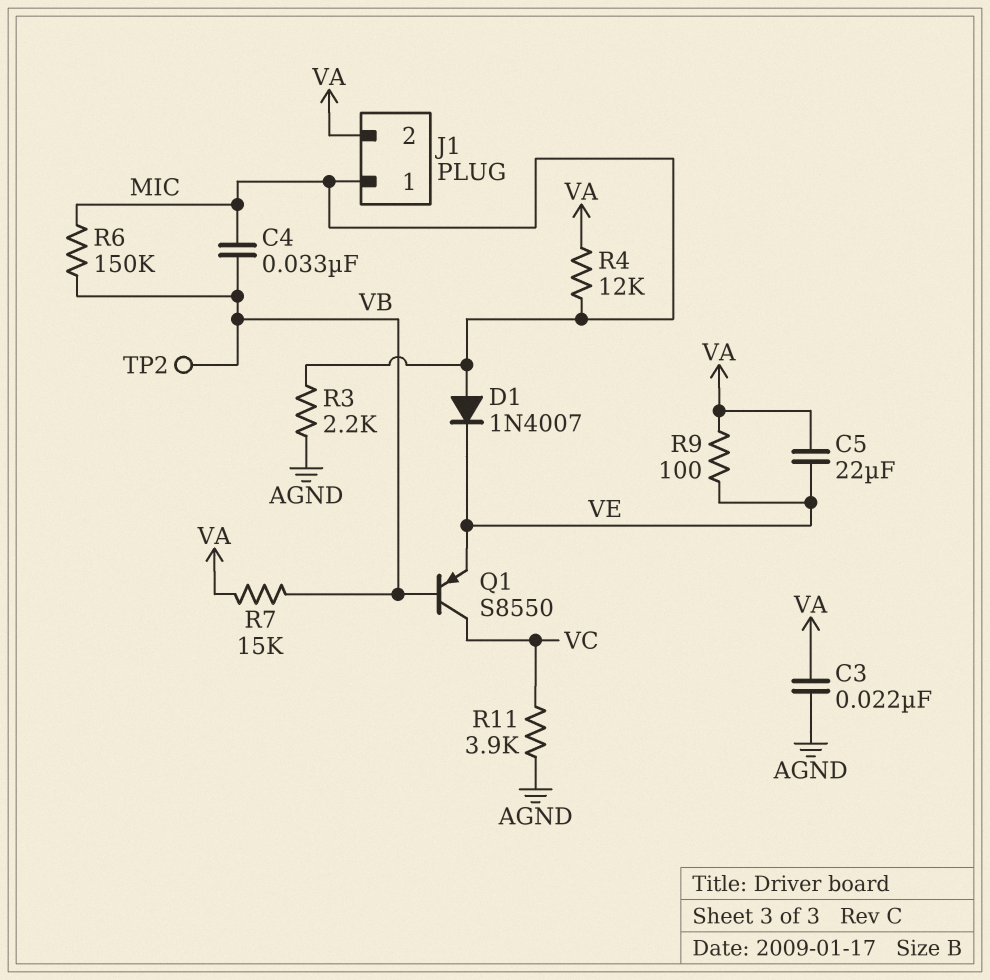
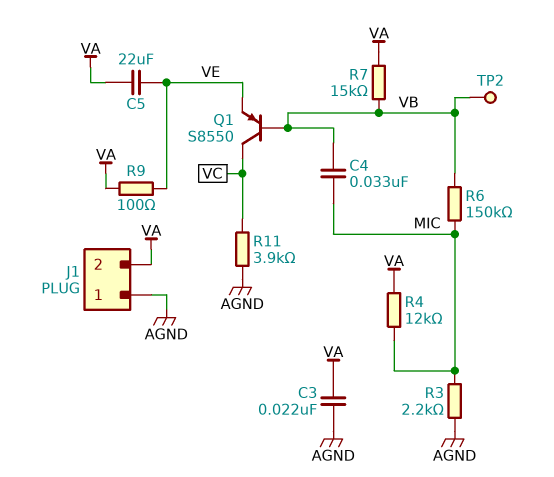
D1: diode 1N4007 (A MIC, K VE) -> none
J1 pin 1: MIC -> AGND

